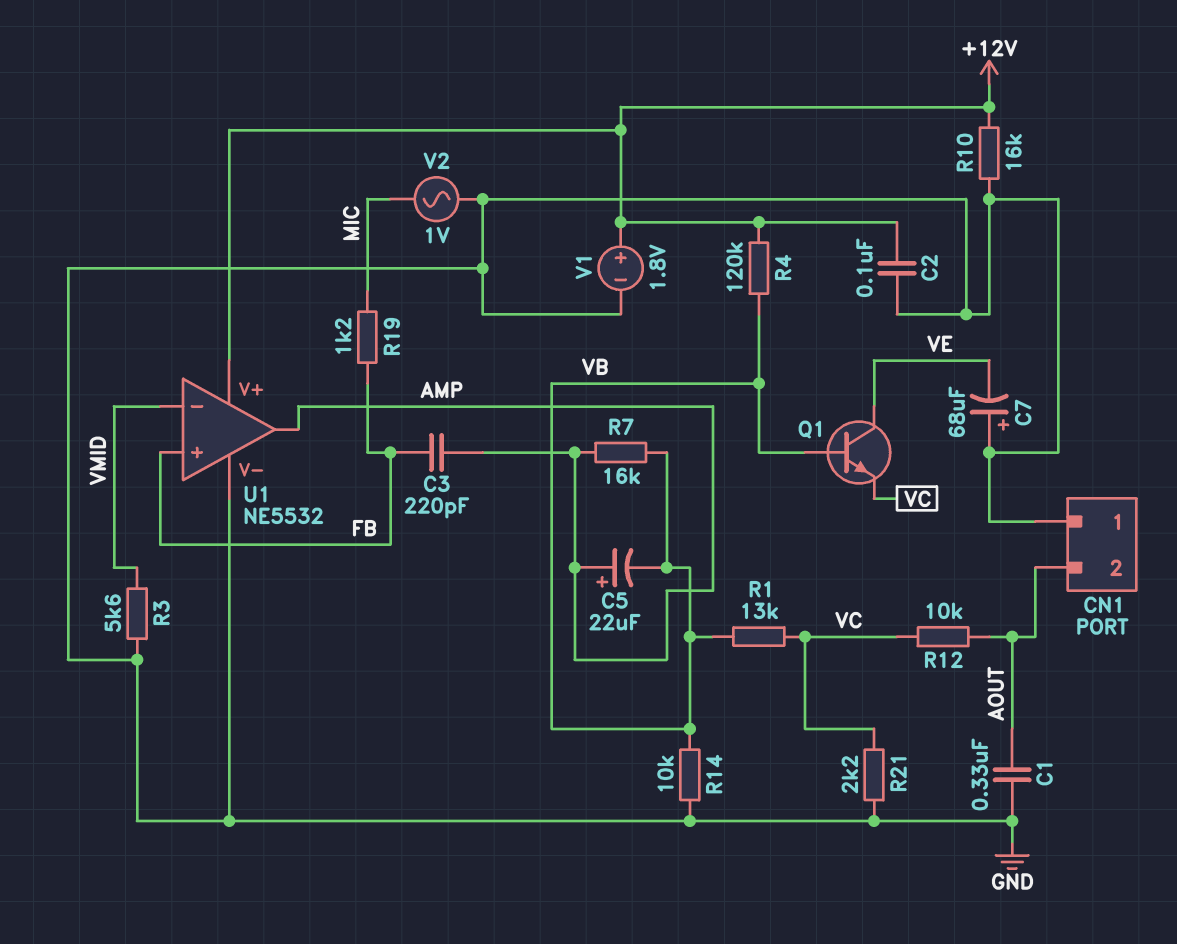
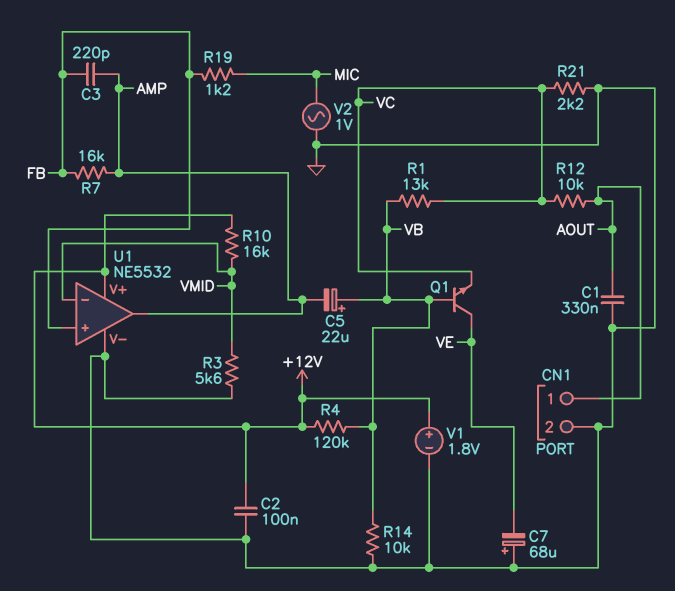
C5: 22uF (plus AMP, minus VB) -> 22uF (plus VB, minus AMP)
CN1 pin 1: GND -> AOUT
CN1 pin 2: AOUT -> GND
R7: 16k (AMP, VB) -> 16k (AMP, FB)
R10: 16k (+12V, GND) -> 16k (+12V, VMID)

